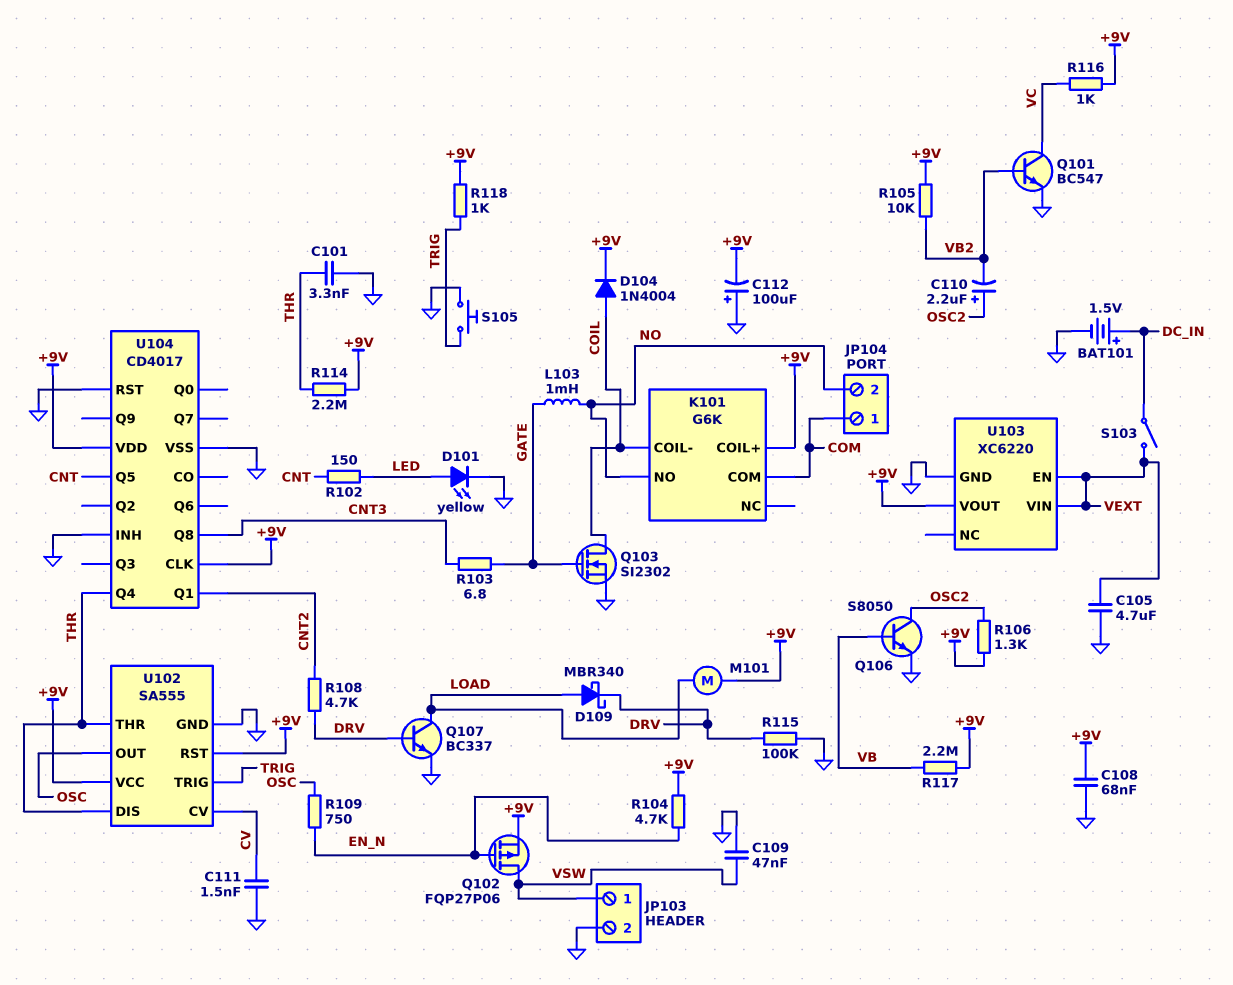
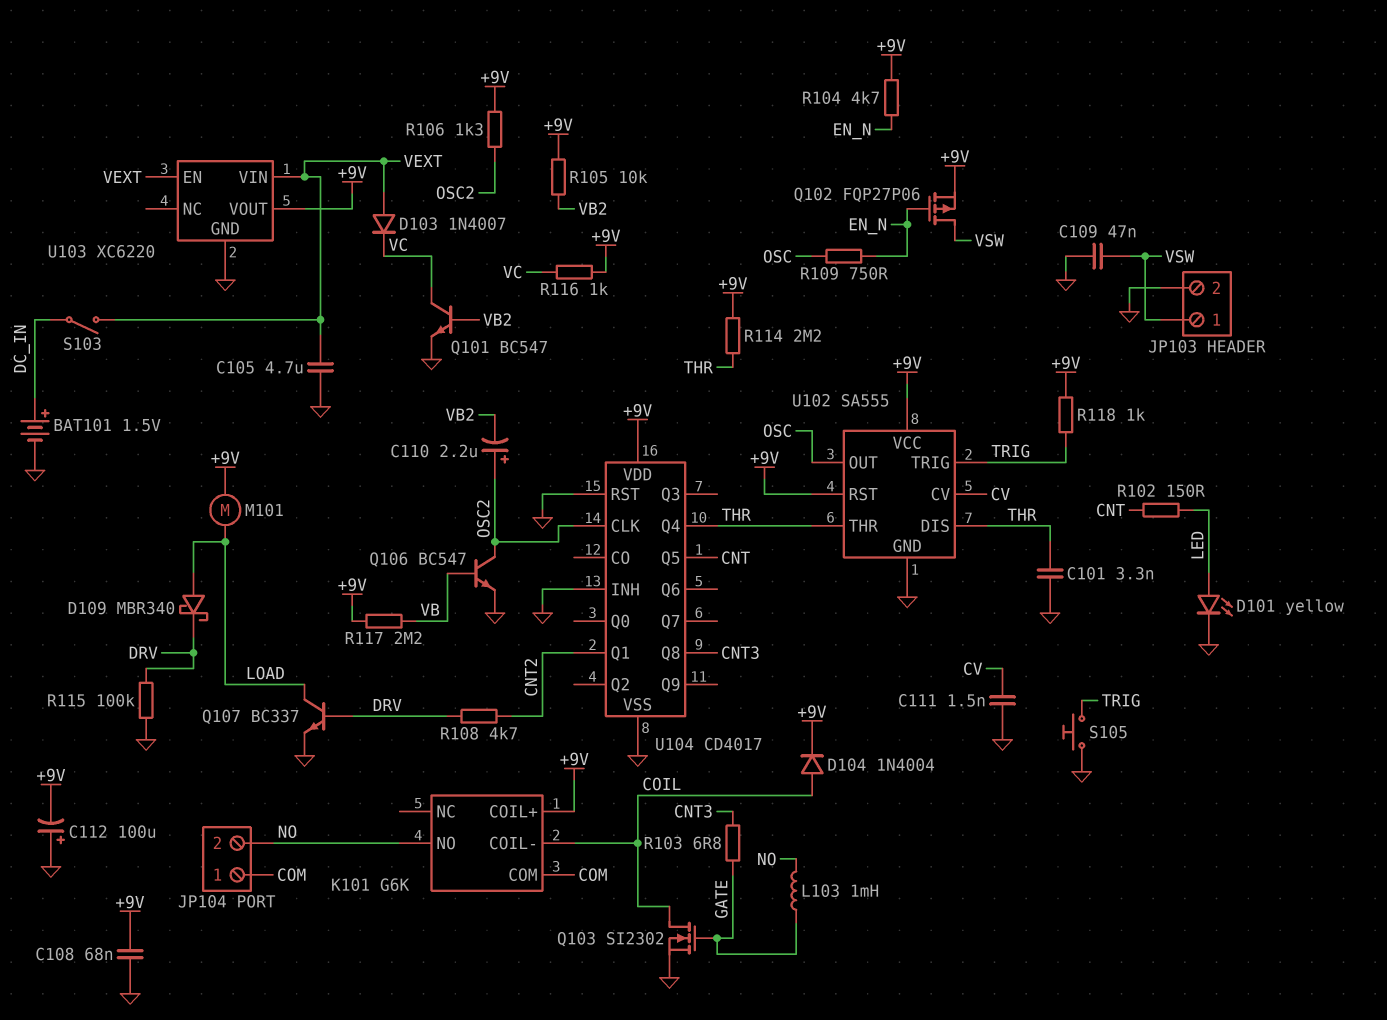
D103: none -> diode 1N4007 (A VEXT, K VC)
Q106: NPN S8050 (B VB, C OSC2, E GND) -> NPN BC547 (B VB, C OSC2, E GND)
U104 pin CLK: +9V -> OSC2

